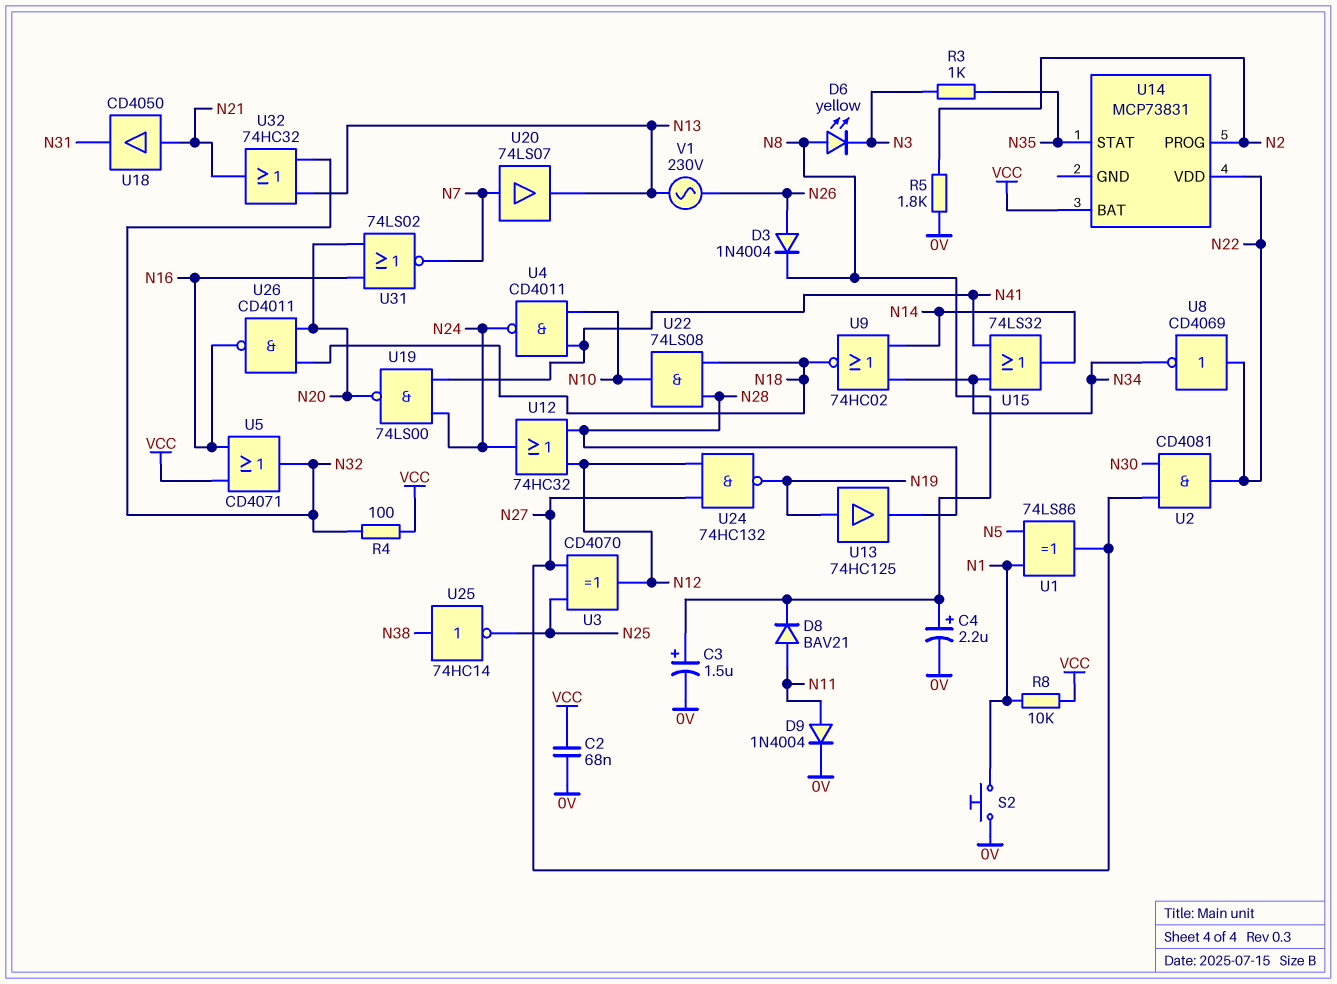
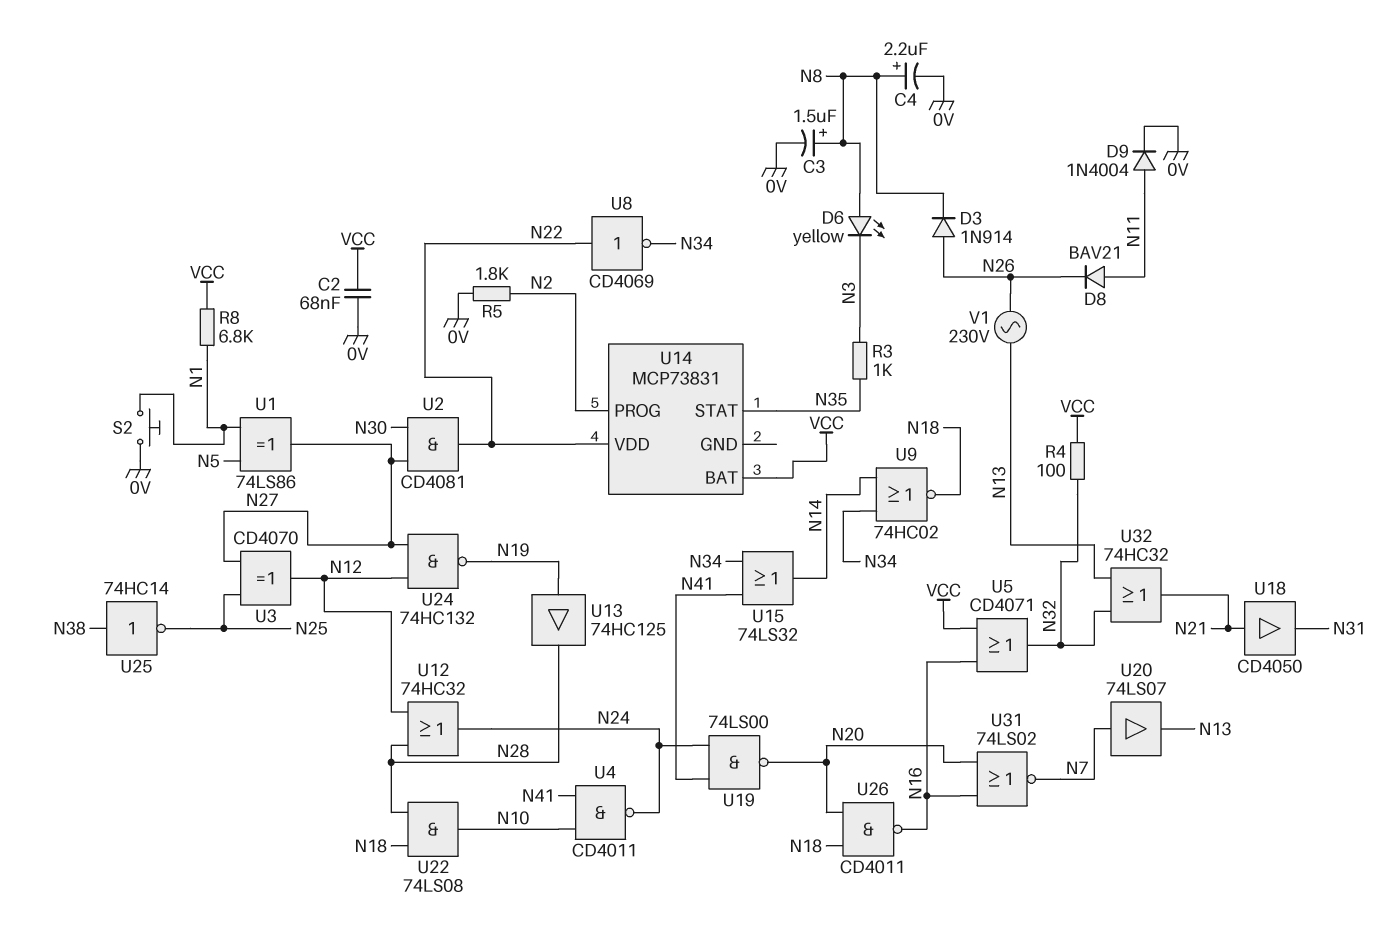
D3: diode 1N4004 (A N26, K N8) -> diode 1N914 (A N26, K N8)
D8: diode BAV21 (A N11, K N8) -> diode BAV21 (A N11, K N26)
R8: 10k (N1, VCC) -> 6.8k (N1, VCC)

